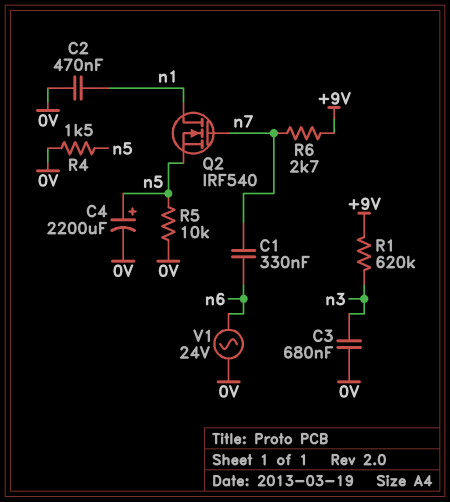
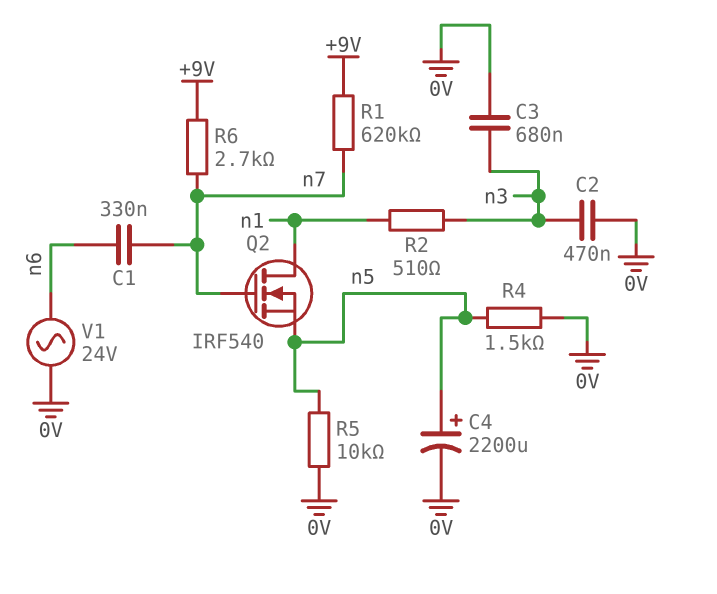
C2: 470nF (0V, n1) -> 470nF (0V, n3)
R1: 620k (+9V, n3) -> 620k (+9V, n7)
R2: none -> 510 (n1, n3)

